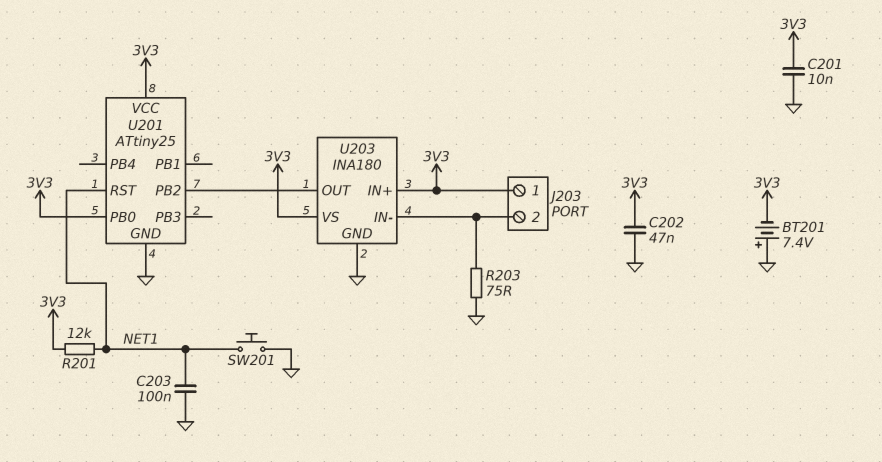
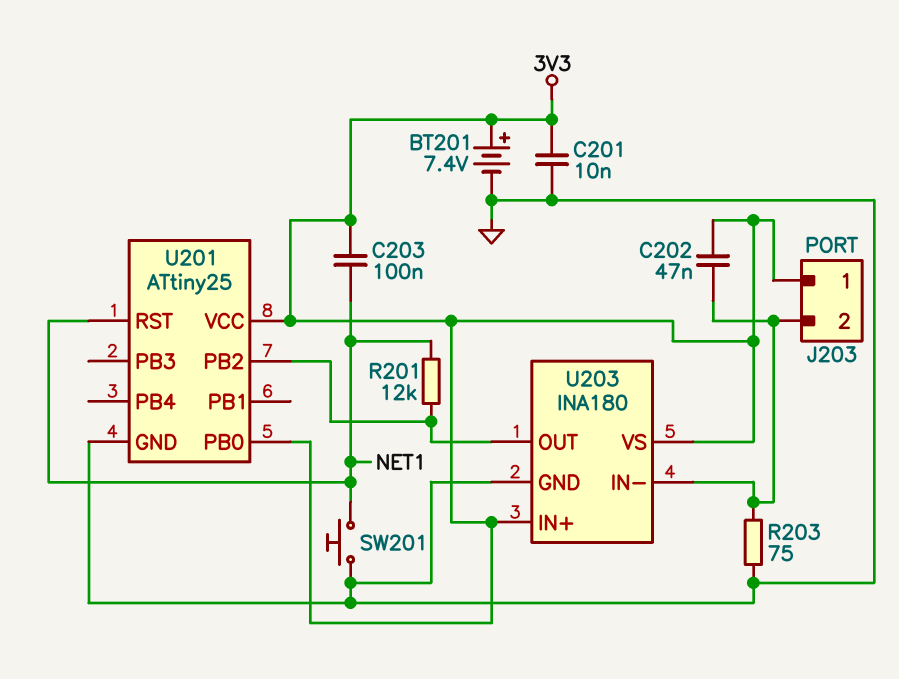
BT201: 7.4V (plus GND, minus 3V3) -> 7.4V (plus 3V3, minus GND)
C202: 47nF (3V3, GND) -> 47nF (3V3, J203/2)
C203: 100nF (GND, NET1) -> 100nF (3V3, NET1)
R201: 12k (3V3, NET1) -> 12k (NET1, U201/PB2)

